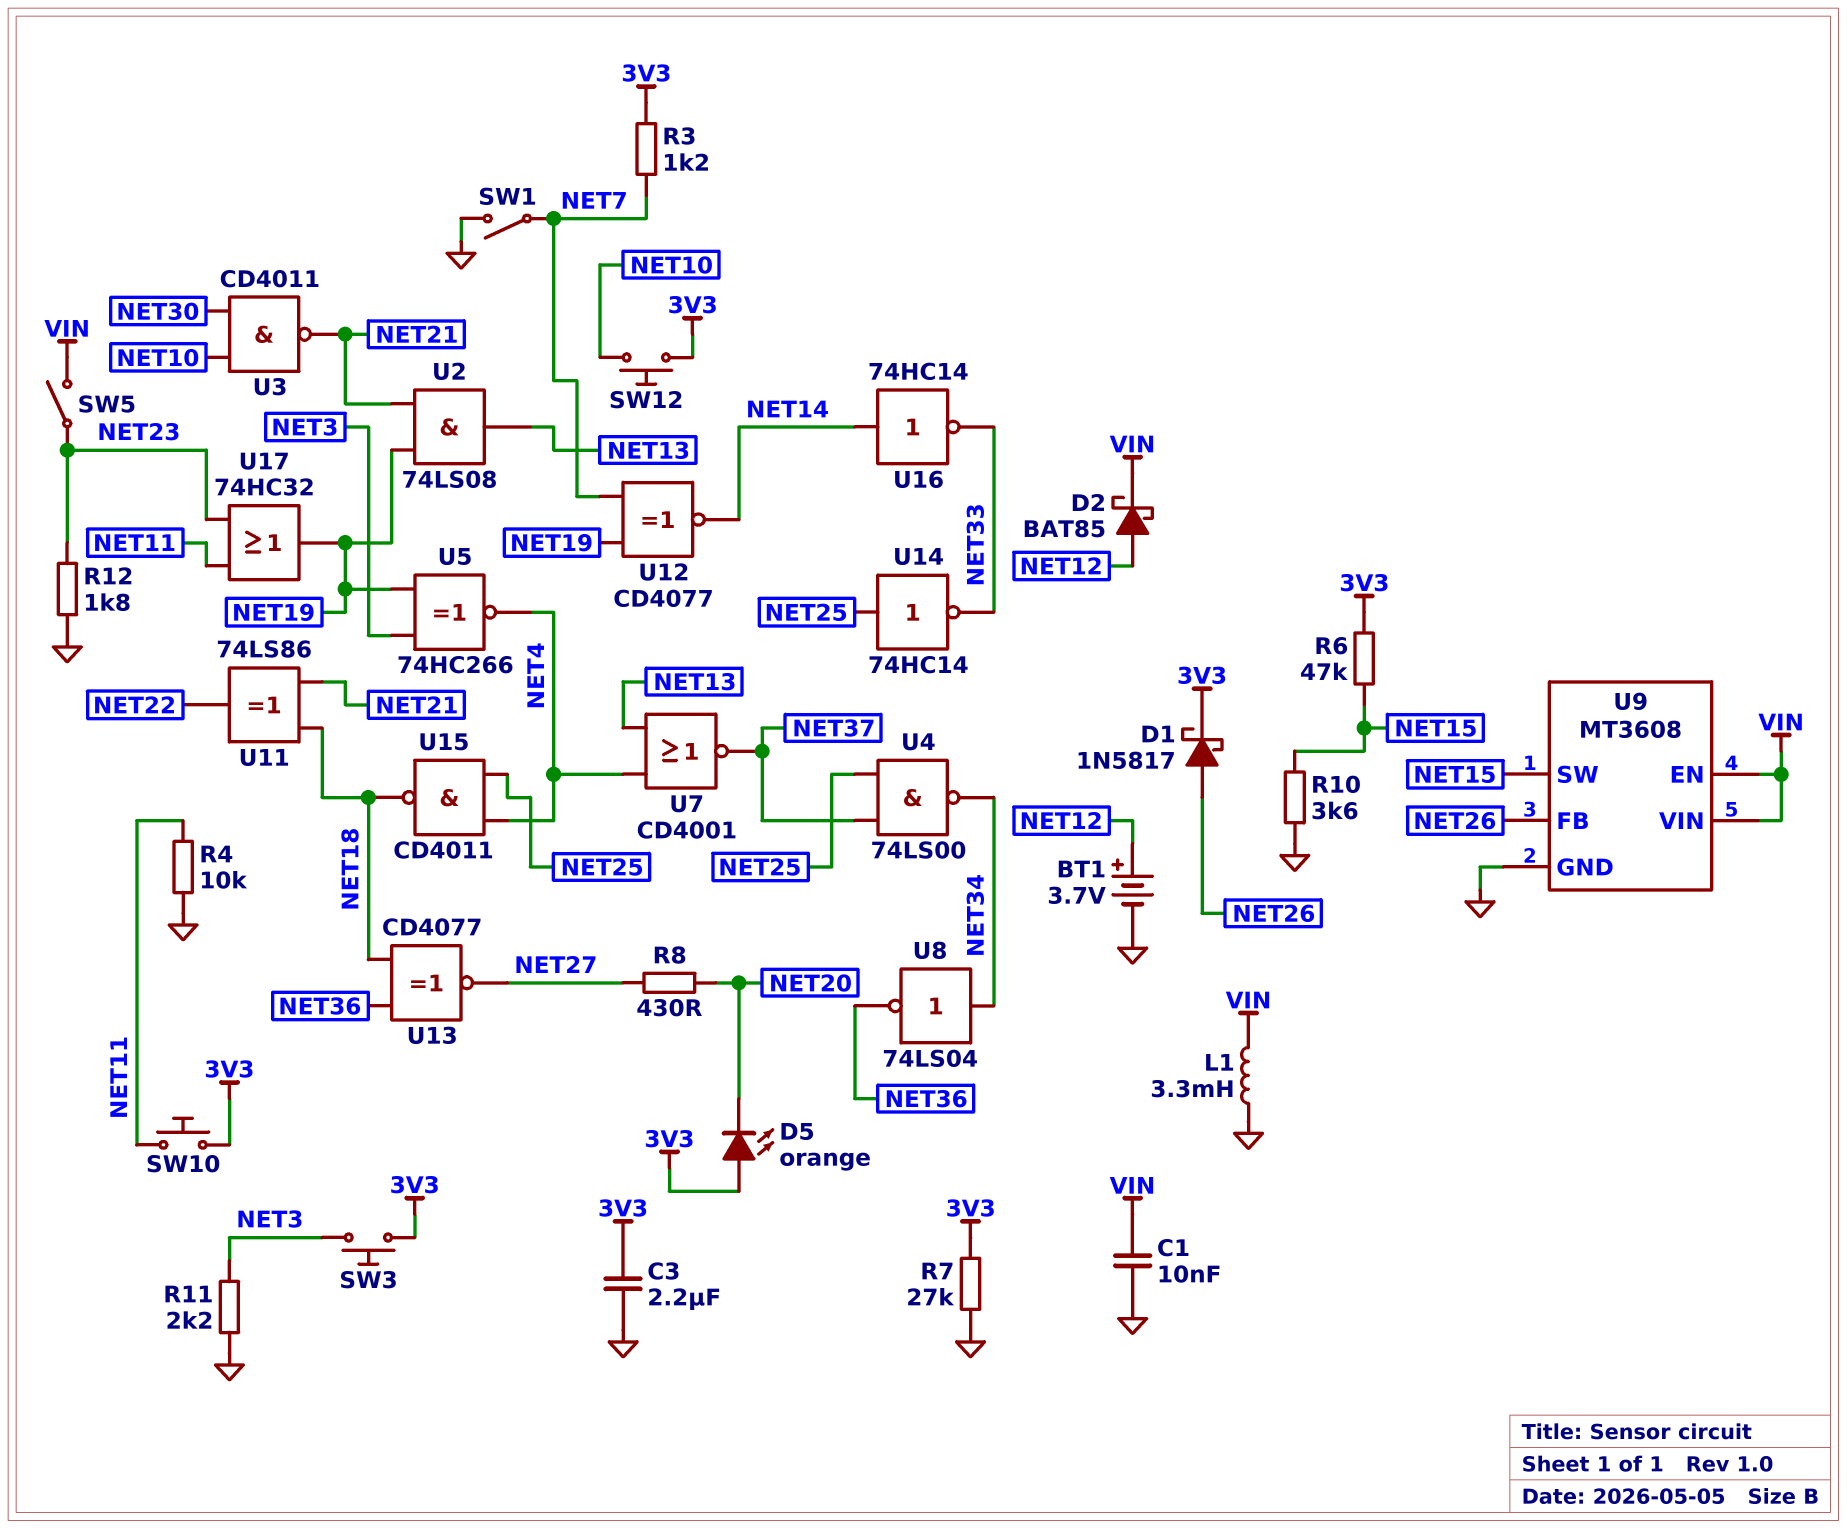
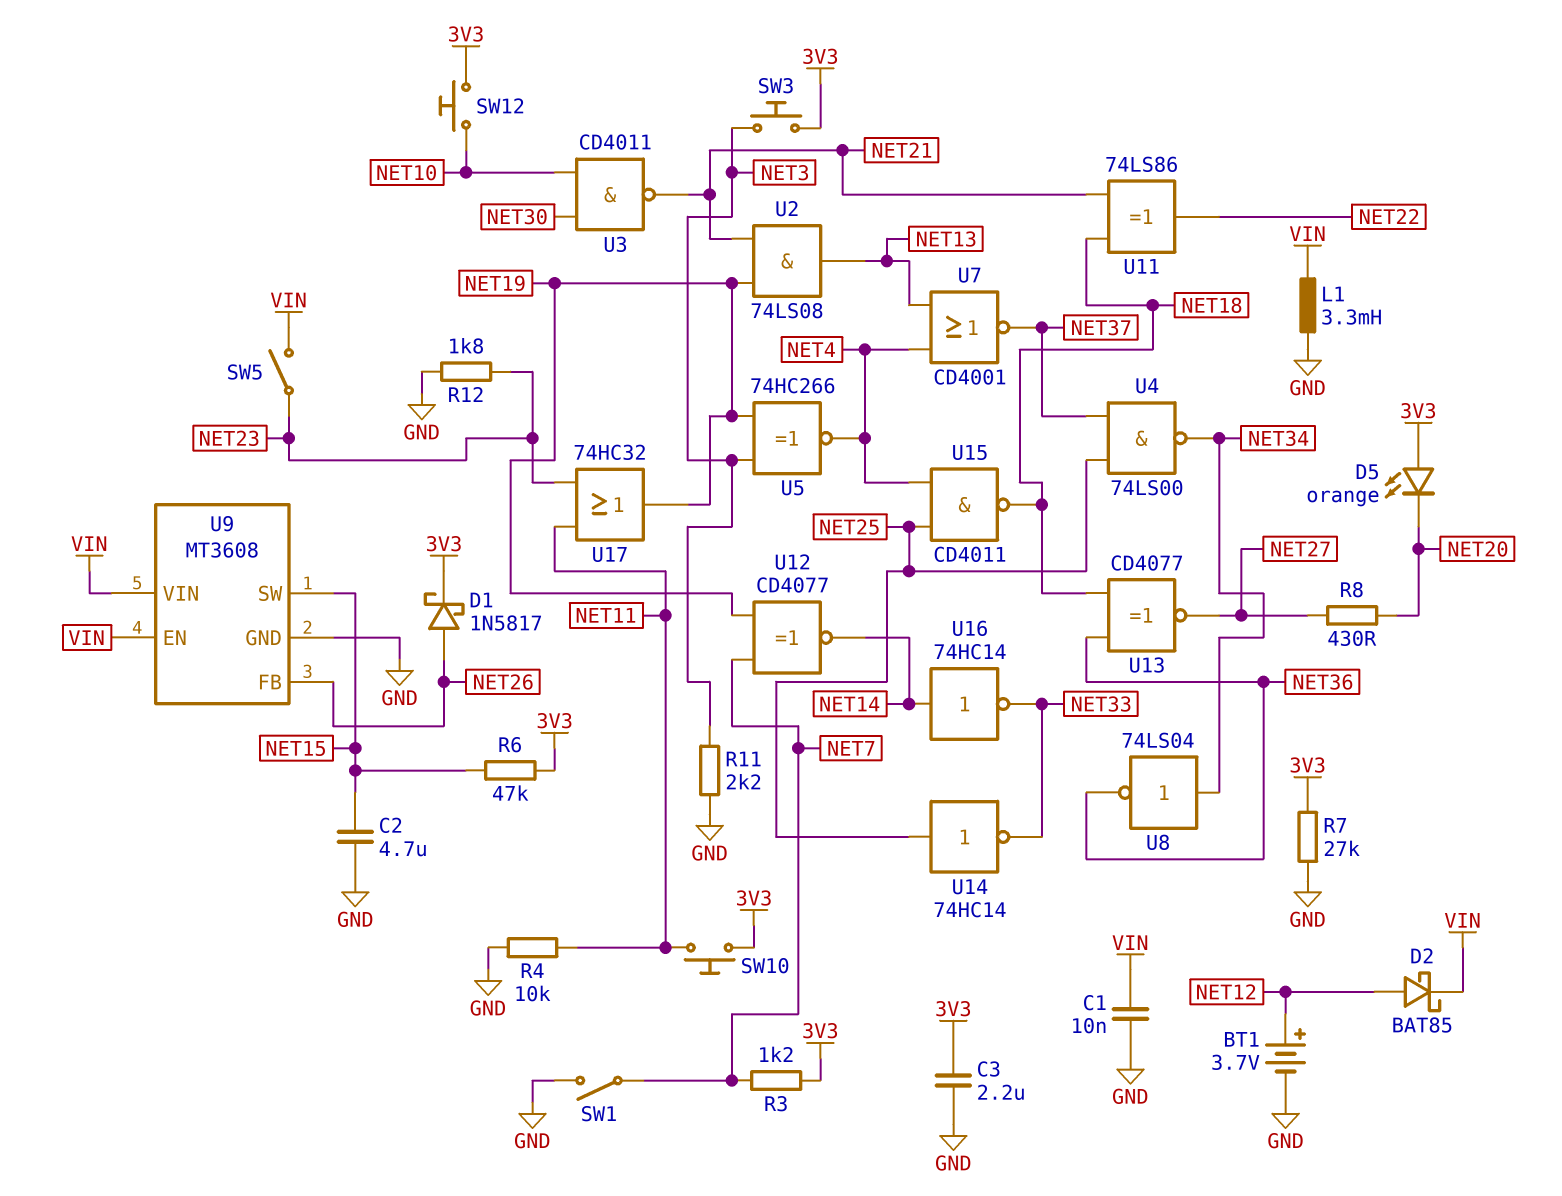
C2: none -> 4.7uF (GND, NET15)
R10: 3.6k (GND, NET15) -> none

